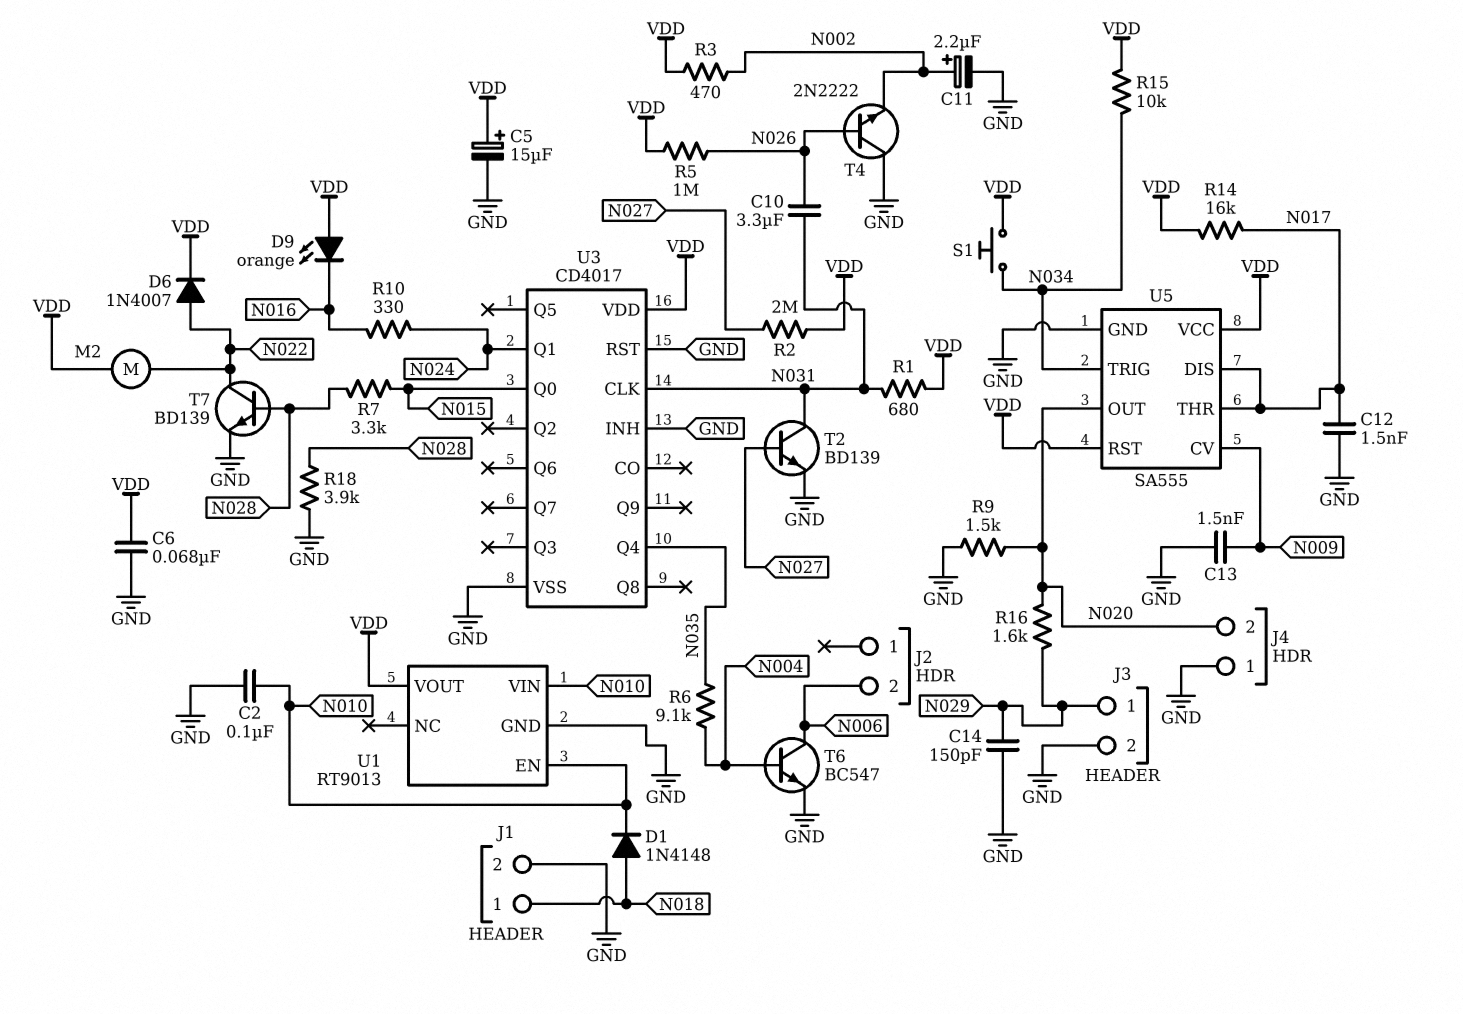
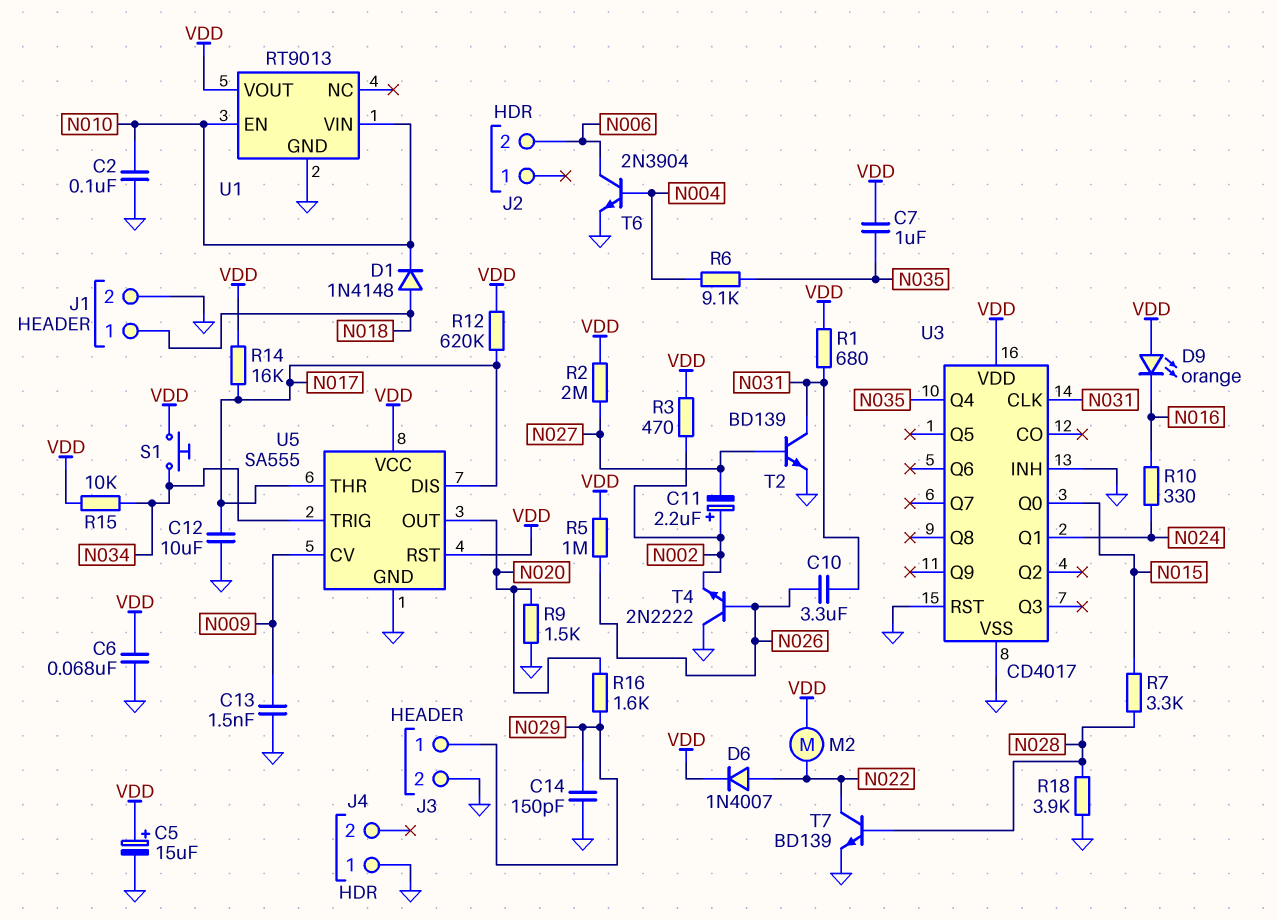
C7: none -> 1uF (N035, VDD)
C11: 2.2uF (plus N002, minus GND) -> 2.2uF (plus N002, minus N027)
C12: 1.5nF (GND, N017) -> 10uF (GND, N017)
J4 pin 2: N020 -> none
R12: none -> 620k (N017, VDD)
T6: NPN BC547 (B N004, C N006, E GND) -> NPN 2N3904 (B N004, C N006, E GND)

